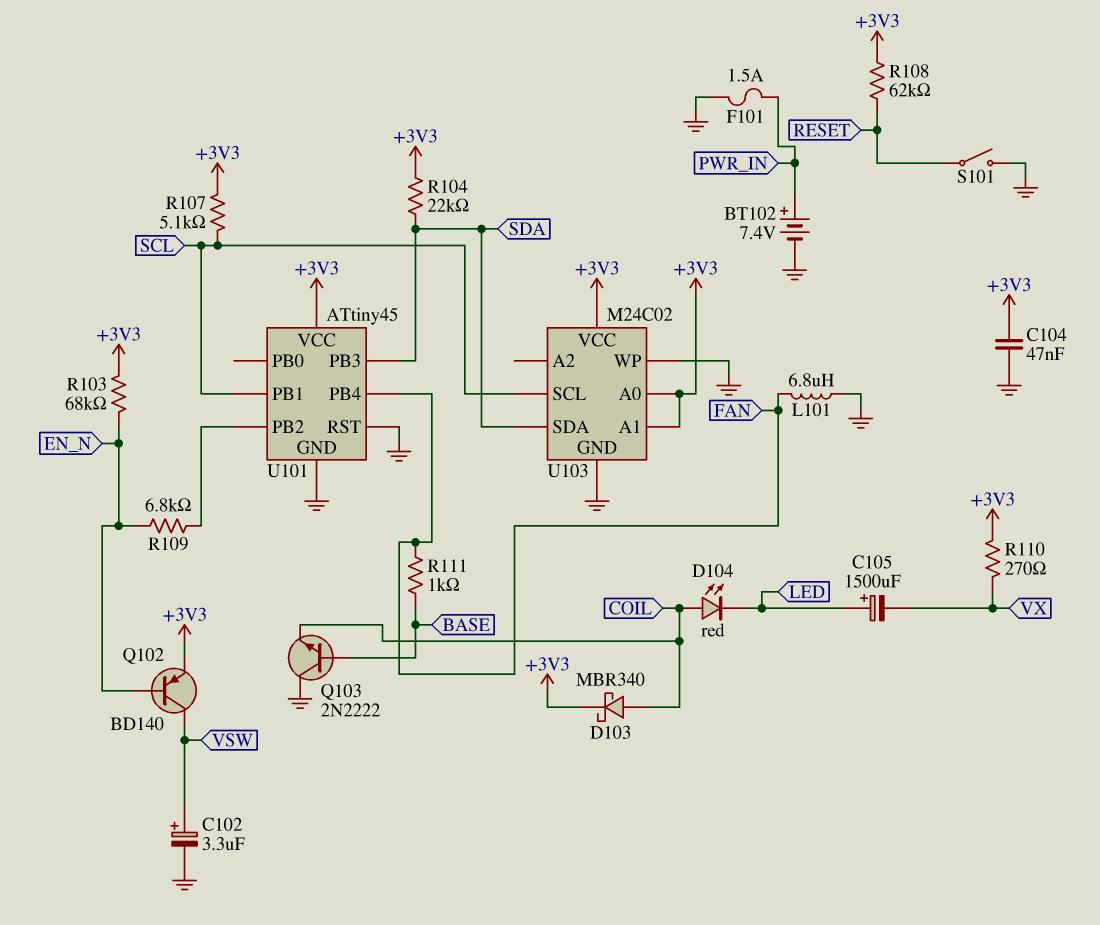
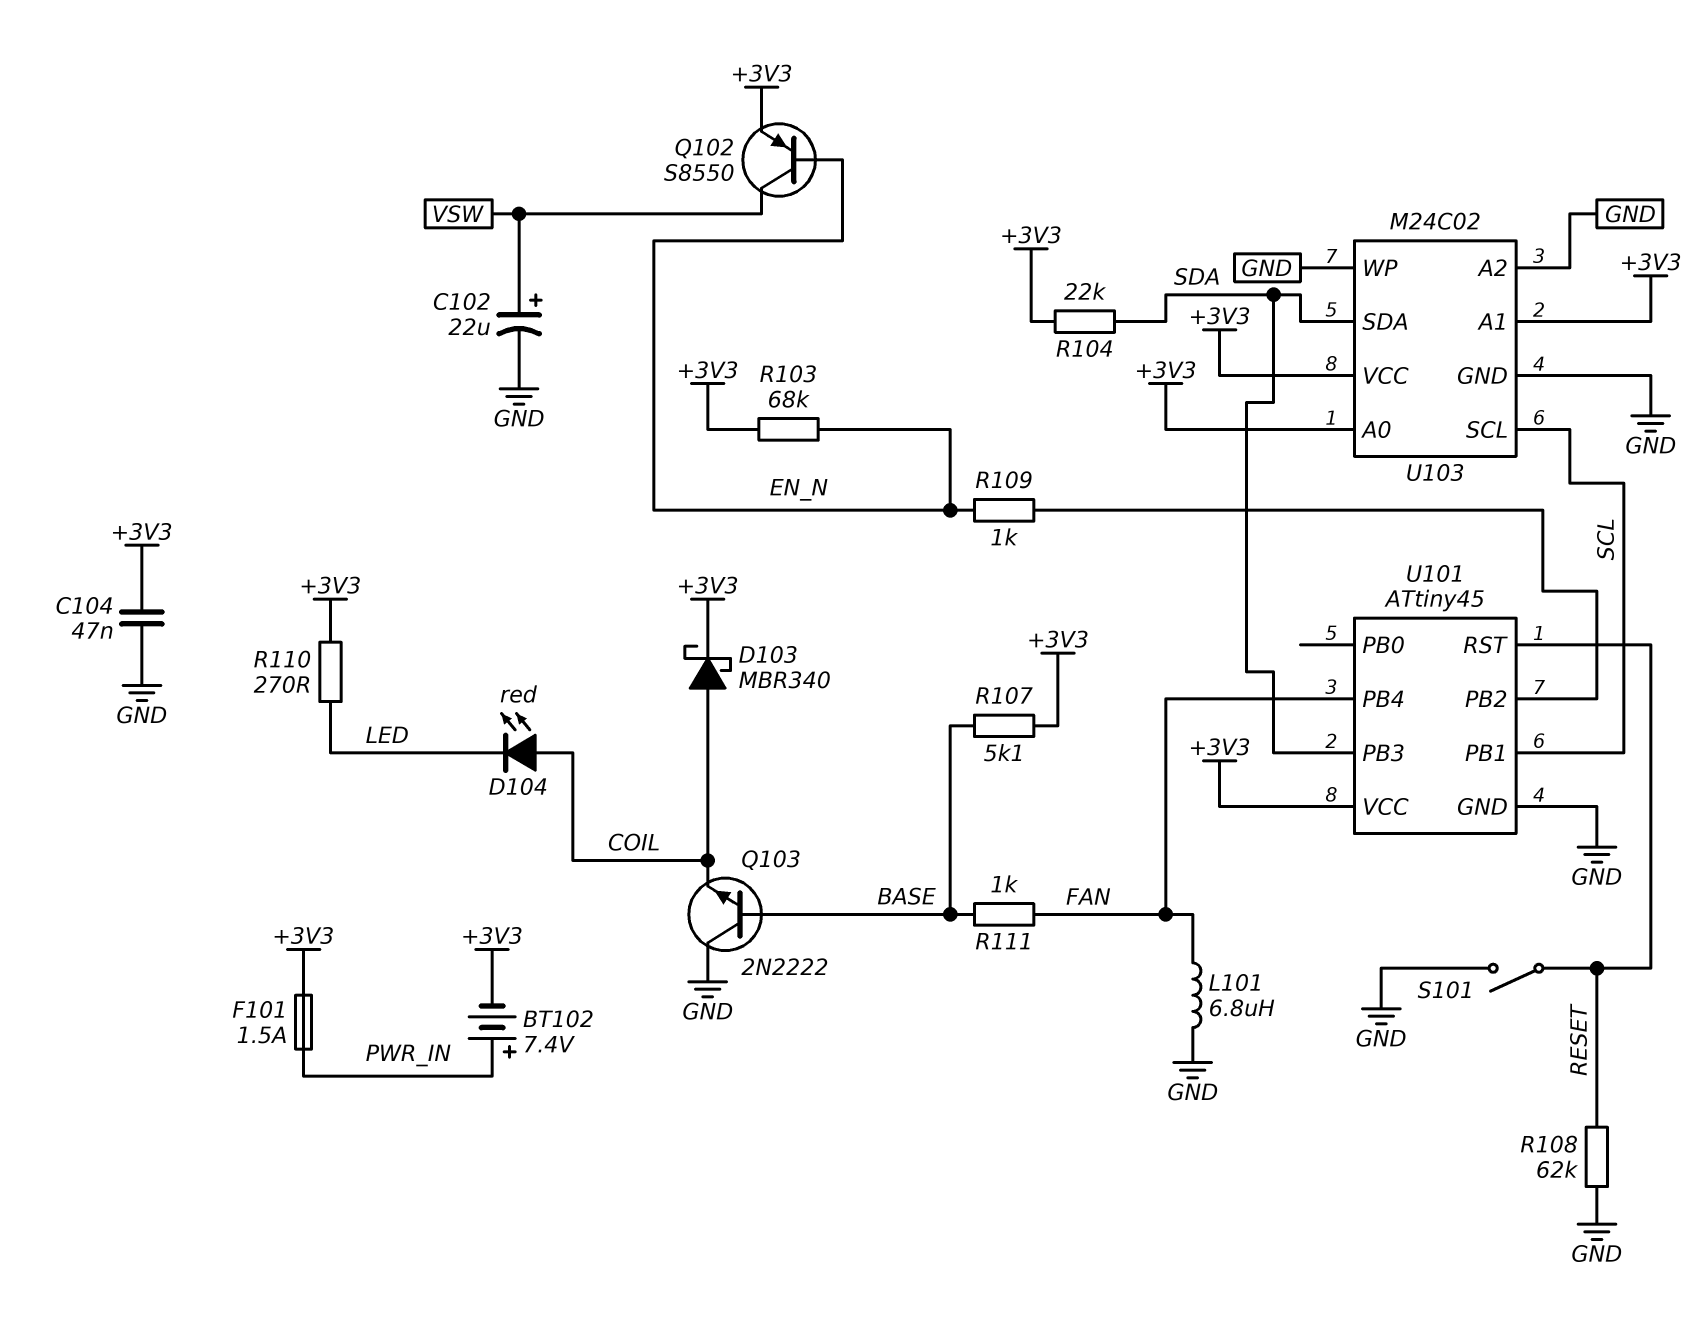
BT102: 7.4V (plus PWR_IN, minus GND) -> 7.4V (plus PWR_IN, minus +3V3)
C102: 3.3uF (plus VSW, minus GND) -> 22uF (plus VSW, minus GND)
C105: 1500uF (plus LED, minus VX) -> none
F101: 1.5A (GND, PWR_IN) -> 1.5A (+3V3, PWR_IN)
Q102: PNP BD140 (B EN_N, C VSW, E +3V3) -> PNP S8550 (B EN_N, C VSW, E +3V3)
R107: 5.1k (+3V3, SCL) -> 5.1k (+3V3, BASE)
R108: 62k (+3V3, RESET) -> 62k (GND, RESET)
R109: 6.8k (EN_N, U101/PB2) -> 1k (EN_N, U101/PB2)
R110: 270 (+3V3, VX) -> 270 (+3V3, LED)
U101 pin RST: GND -> RESET
U103 pin A2: none -> GND

